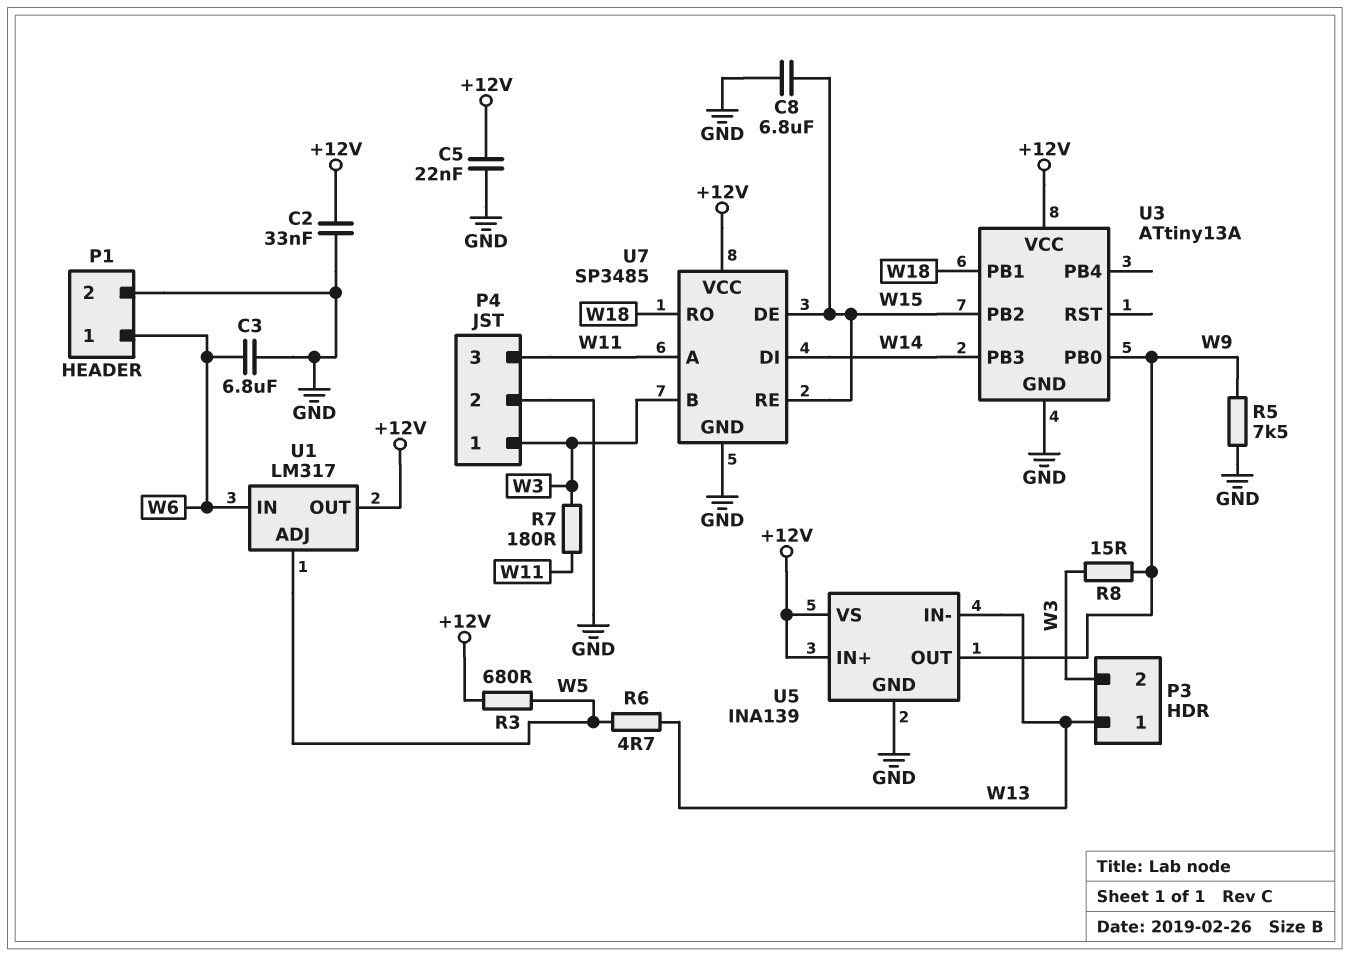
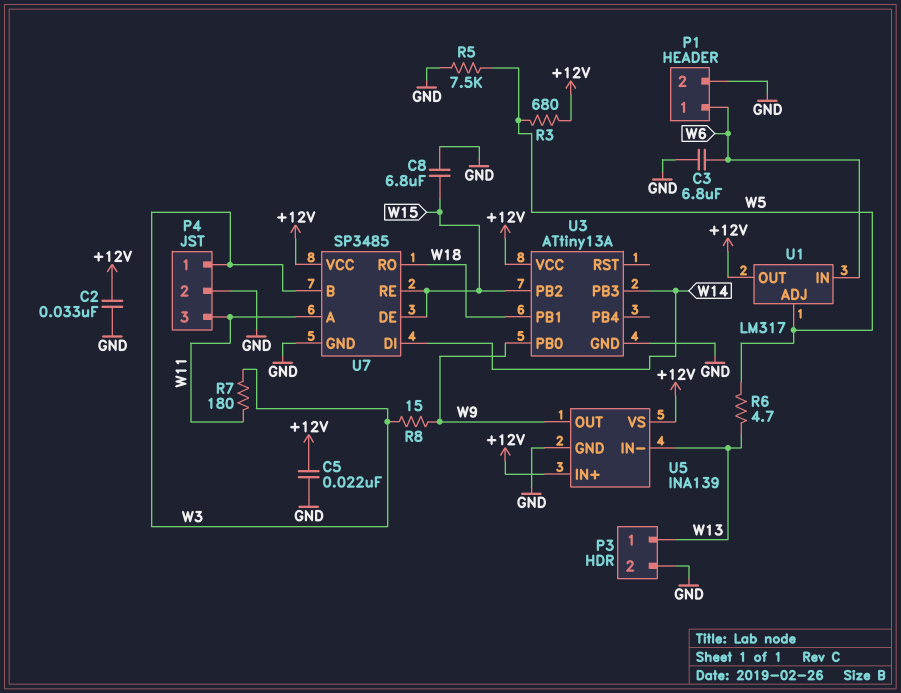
P3 pin 2: W3 -> GND
R5: 7.5k (GND, W9) -> 7.5k (GND, W5)

